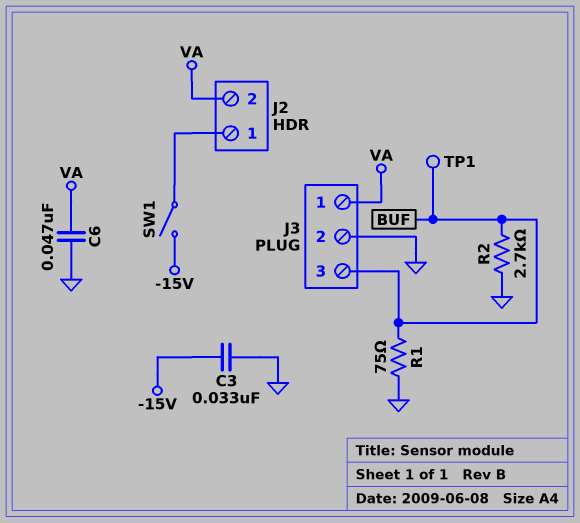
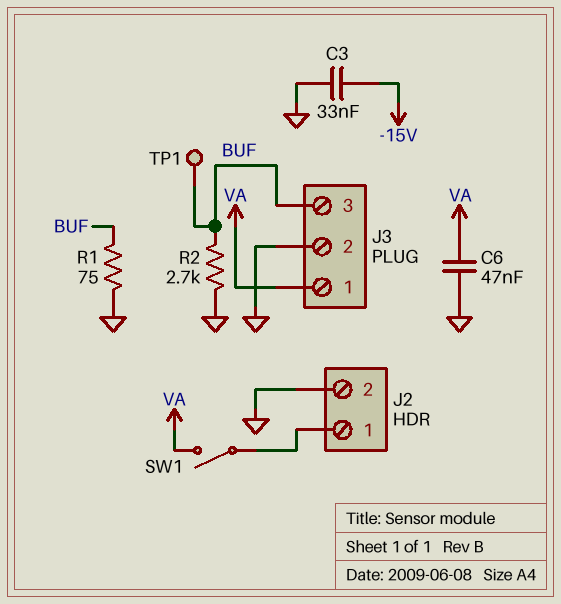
J2 pin 2: VA -> GND
SW1: switch (-15V, J2/1) -> switch (J2/1, VA)

